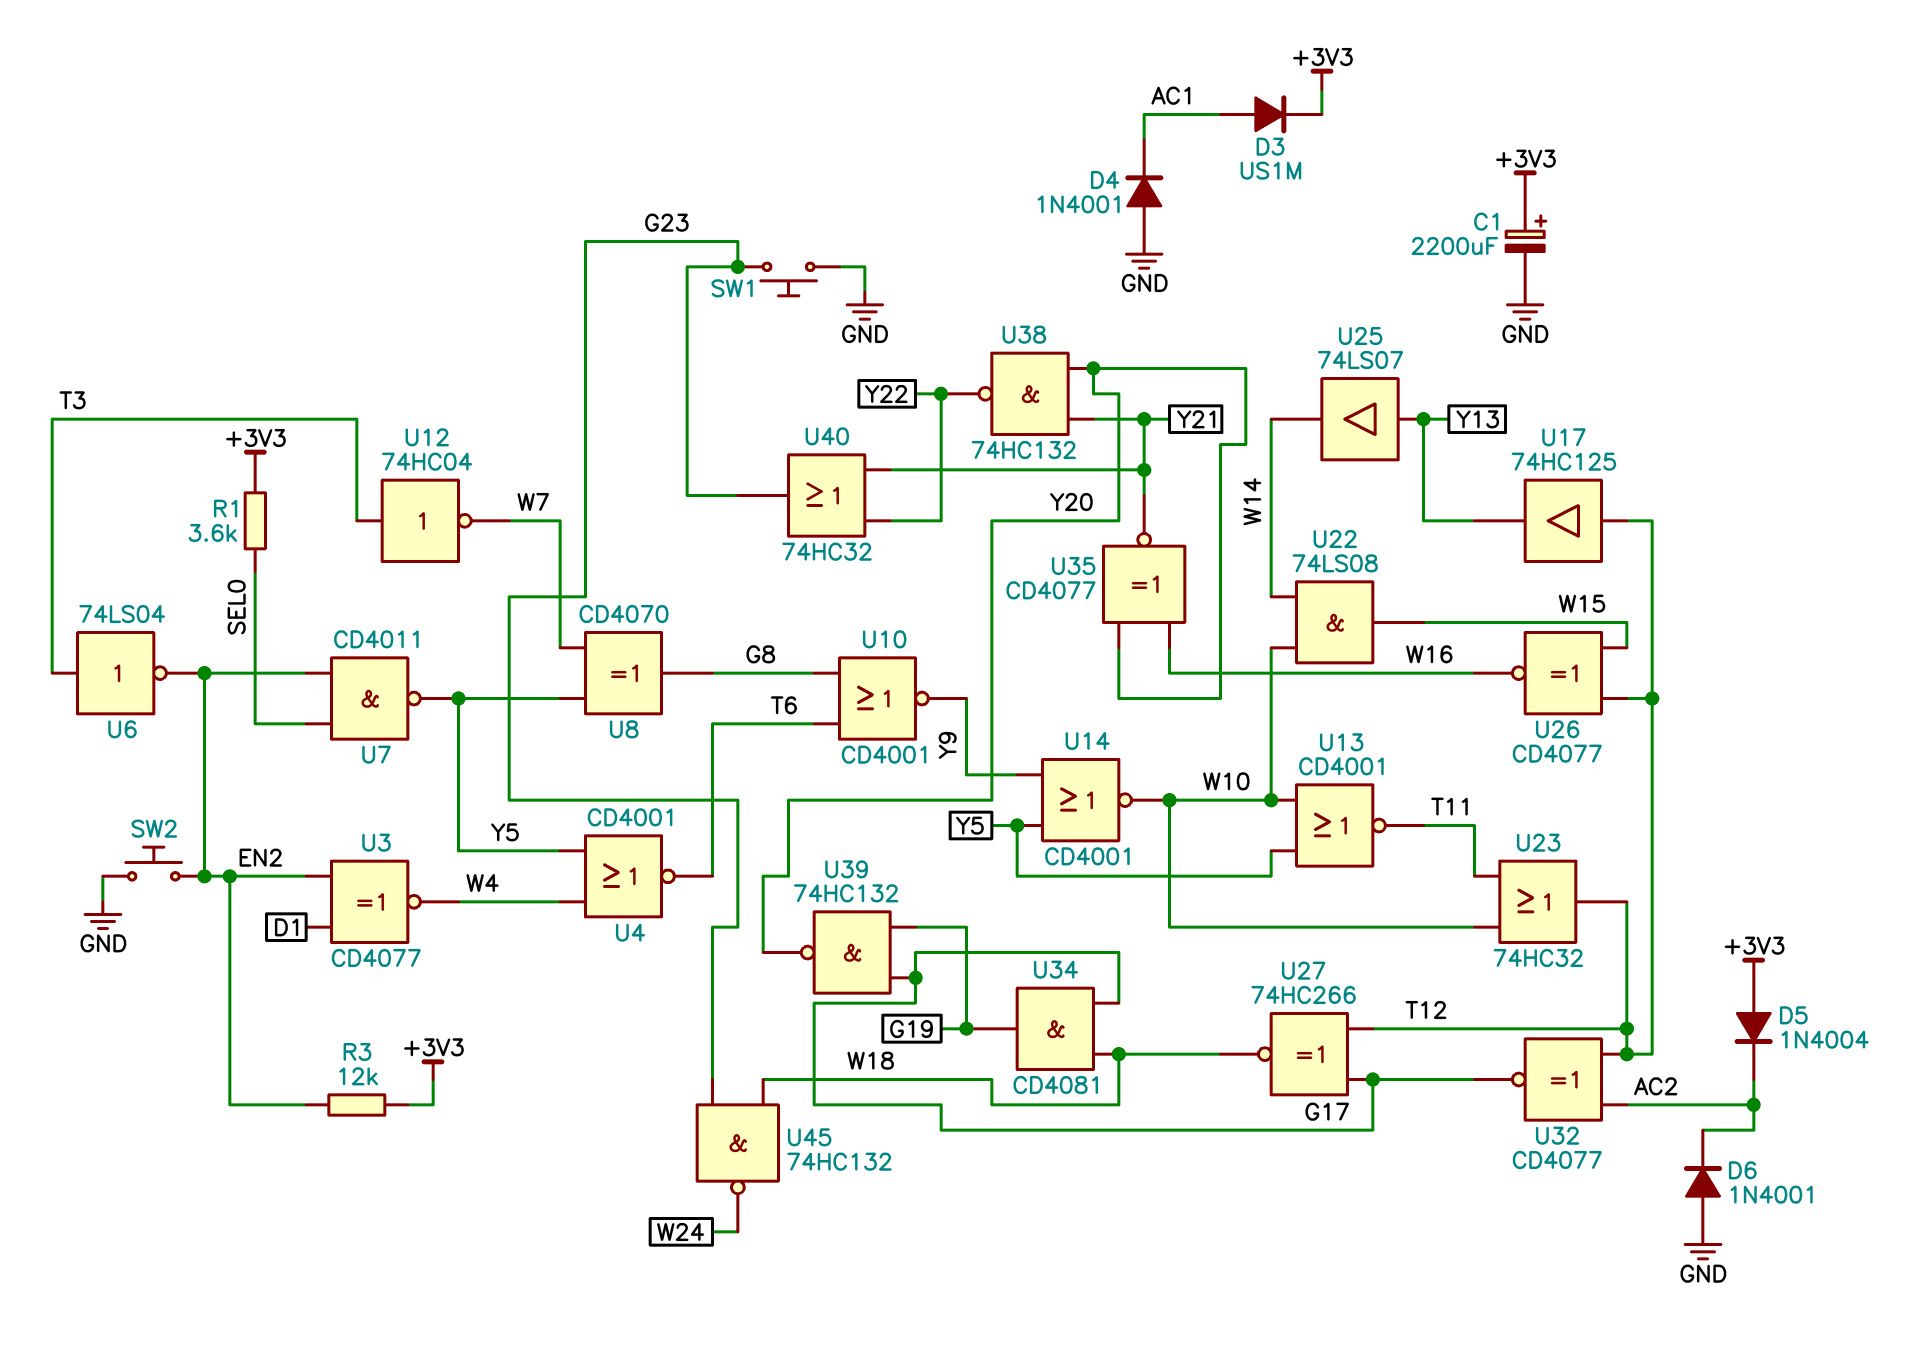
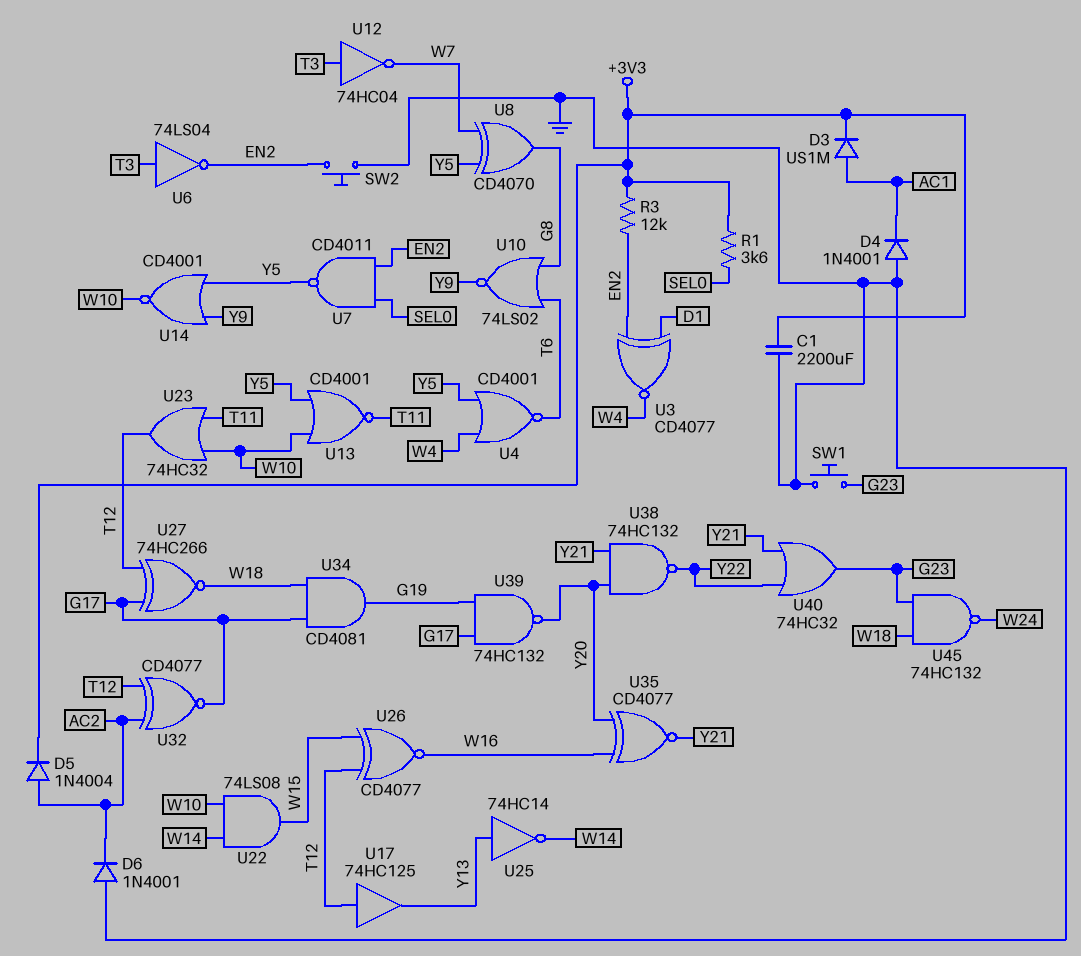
C1: 2200uF (plus +3V3, minus GND) -> 2200uF (+3V3, GND)
D5: diode 1N4004 (A +3V3, K AC2) -> diode 1N4004 (A AC2, K +3V3)
U10: NOR CD4001 (in G8, in T6, out Y9) -> NOR 74LS02 (in G8, in T6, out Y9)
U25: buffer 74LS07 (in Y13, out W14) -> NOT 74HC14 (in Y13, out W14)

